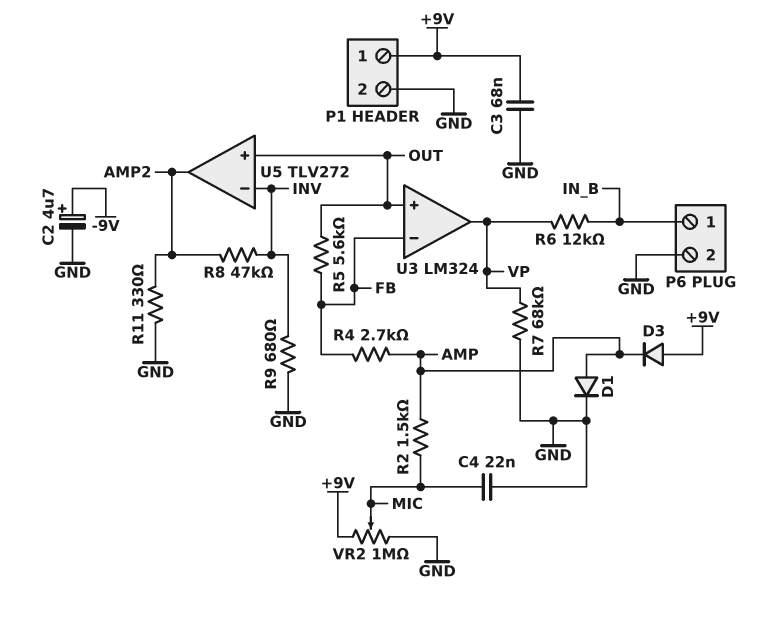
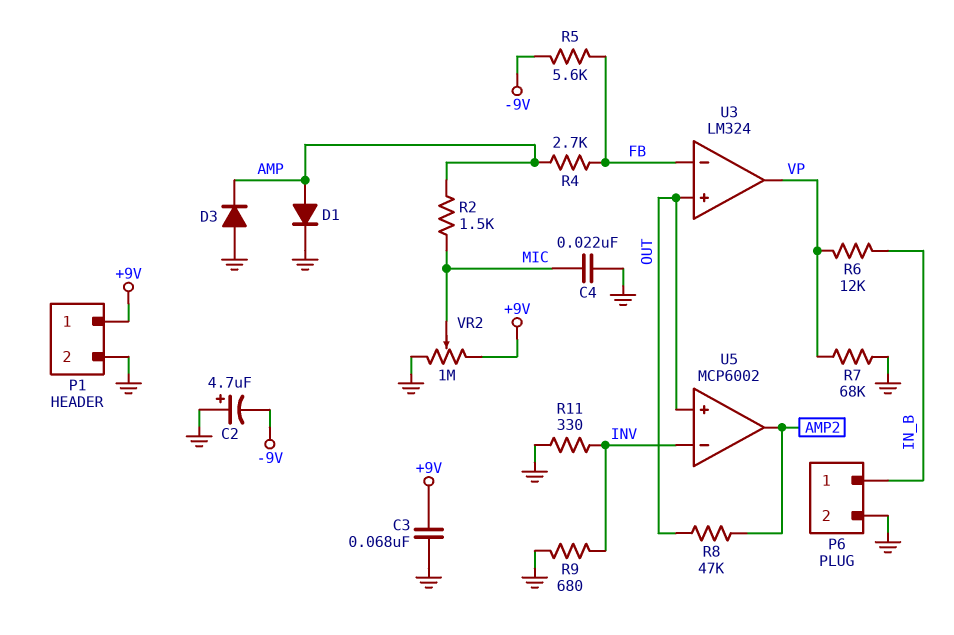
C2: 4.7uF (plus -9V, minus GND) -> 4.7uF (plus GND, minus -9V)
D3: diode (A +9V, K AMP) -> diode (A GND, K AMP)
R5: 5.6k (FB, OUT) -> 5.6k (-9V, FB)
R8: 47k (AMP2, INV) -> 47k (AMP2, OUT)
R11: 330 (AMP2, GND) -> 330 (GND, INV)
U5: TLV272 -> MCP6002

